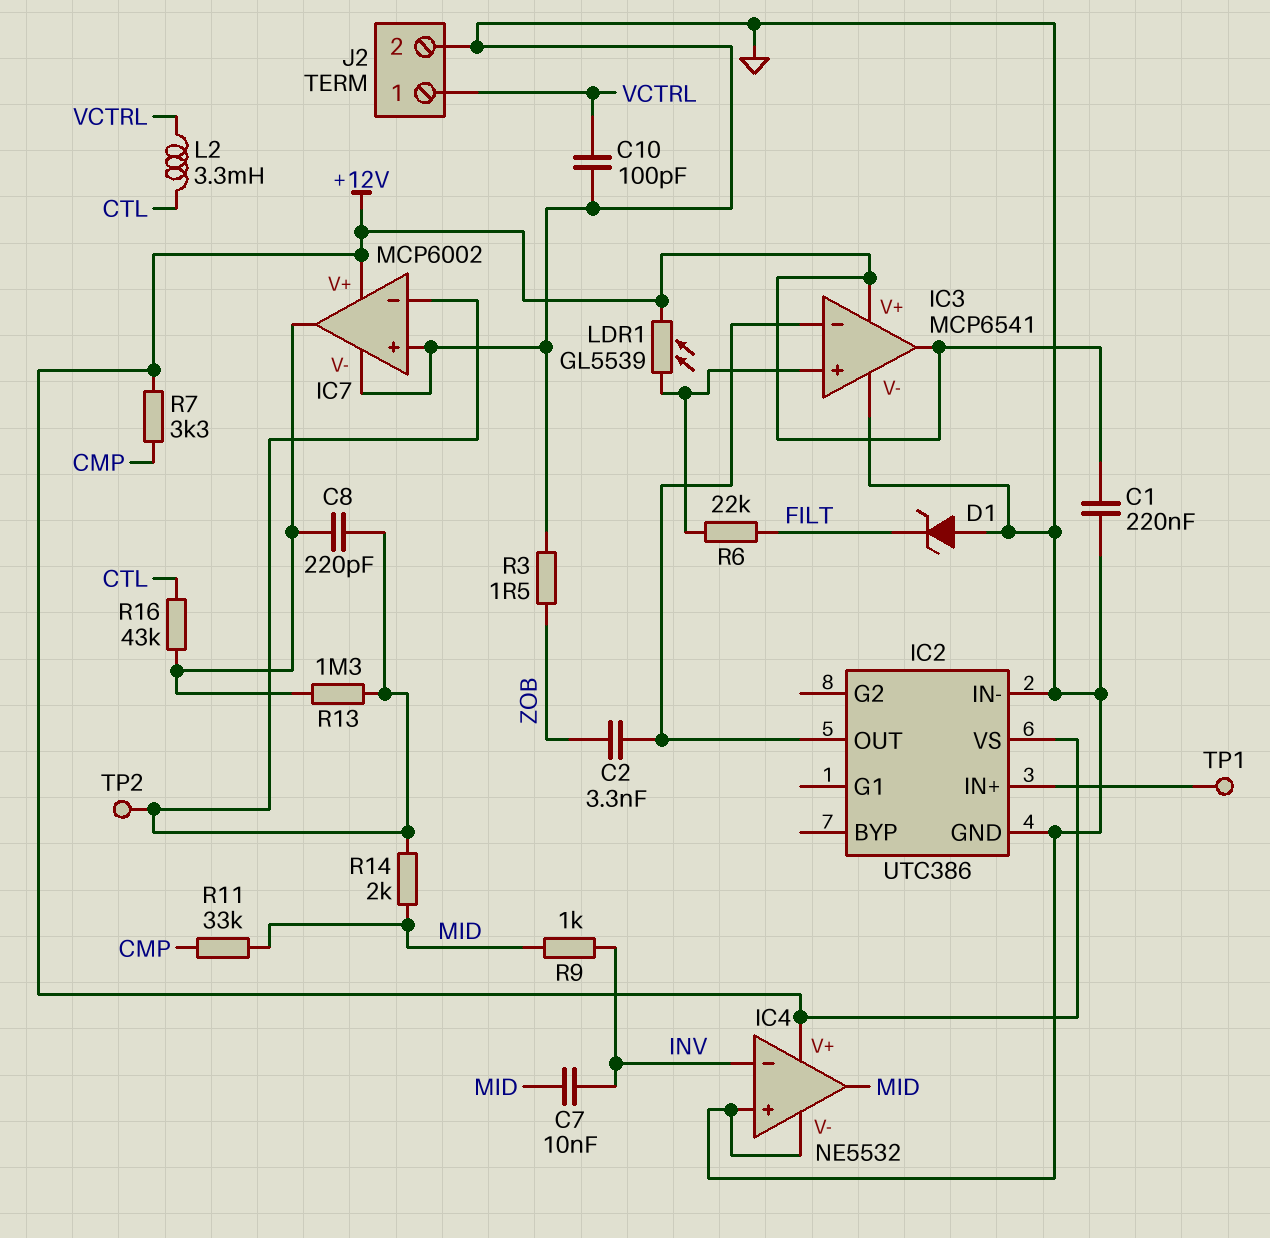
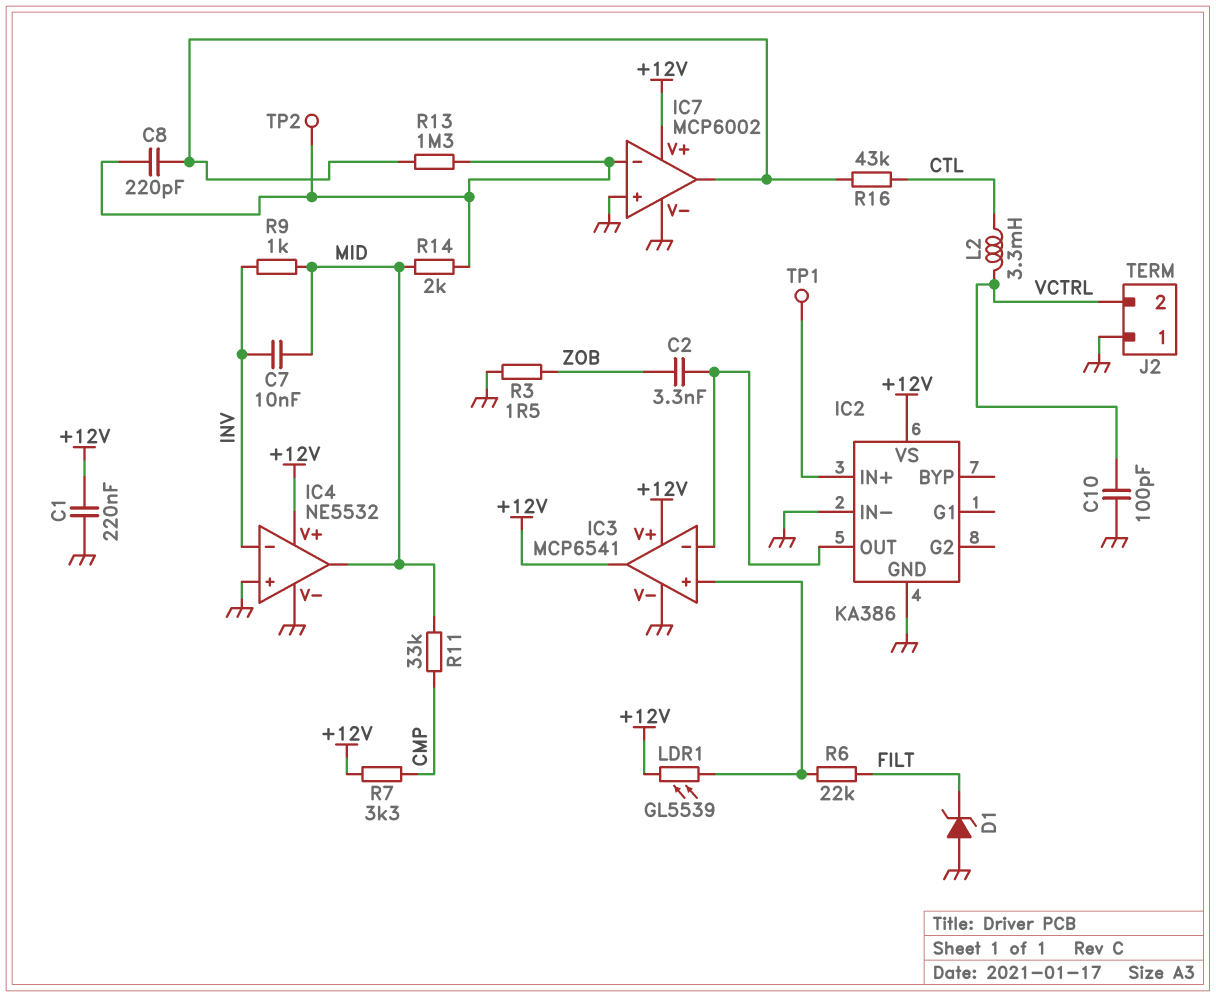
IC2: UTC386 -> KA386
J2 pin 1: VCTRL -> GND
J2 pin 2: GND -> VCTRL

